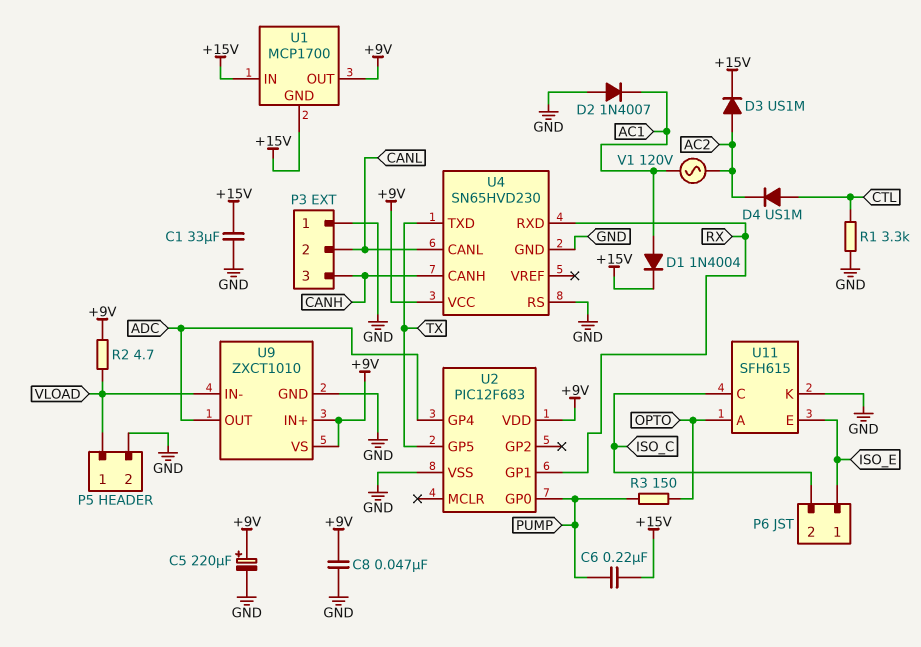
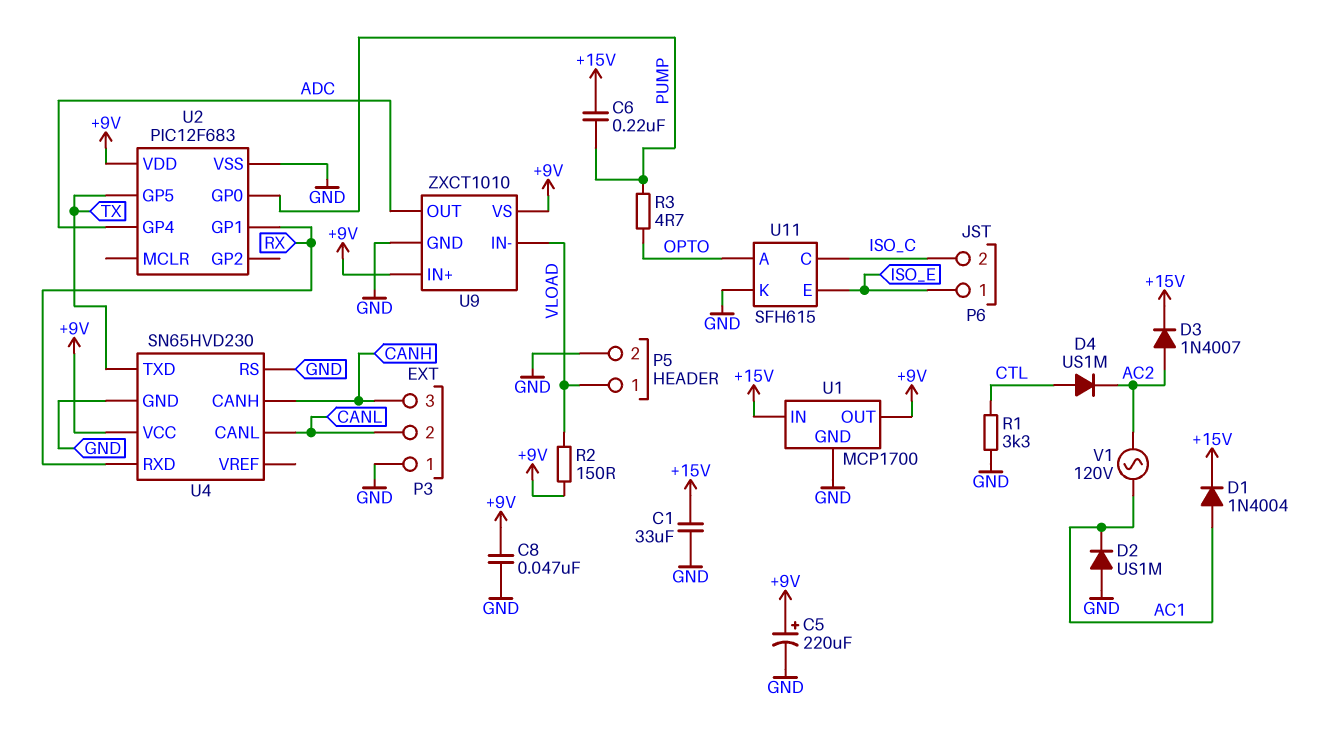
D2: diode 1N4007 (A GND, K AC1) -> diode US1M (A GND, K AC1)
D3: diode US1M (A AC2, K +15V) -> diode 1N4007 (A AC2, K +15V)
R2: 4.7 (+9V, VLOAD) -> 150 (+9V, VLOAD)
R3: 150 (OPTO, PUMP) -> 4.7 (OPTO, PUMP)
U1 pin GND: +15V -> GND

